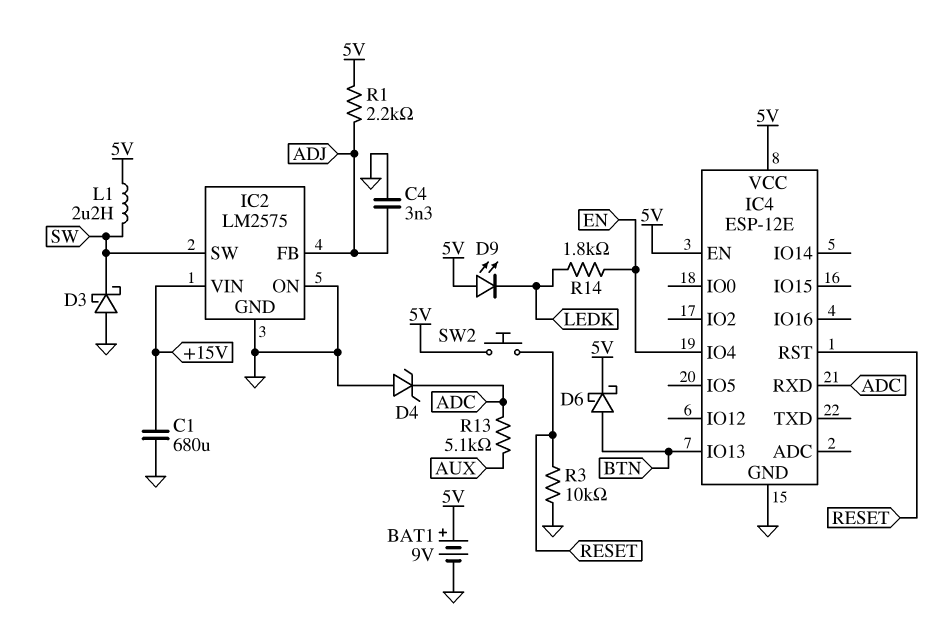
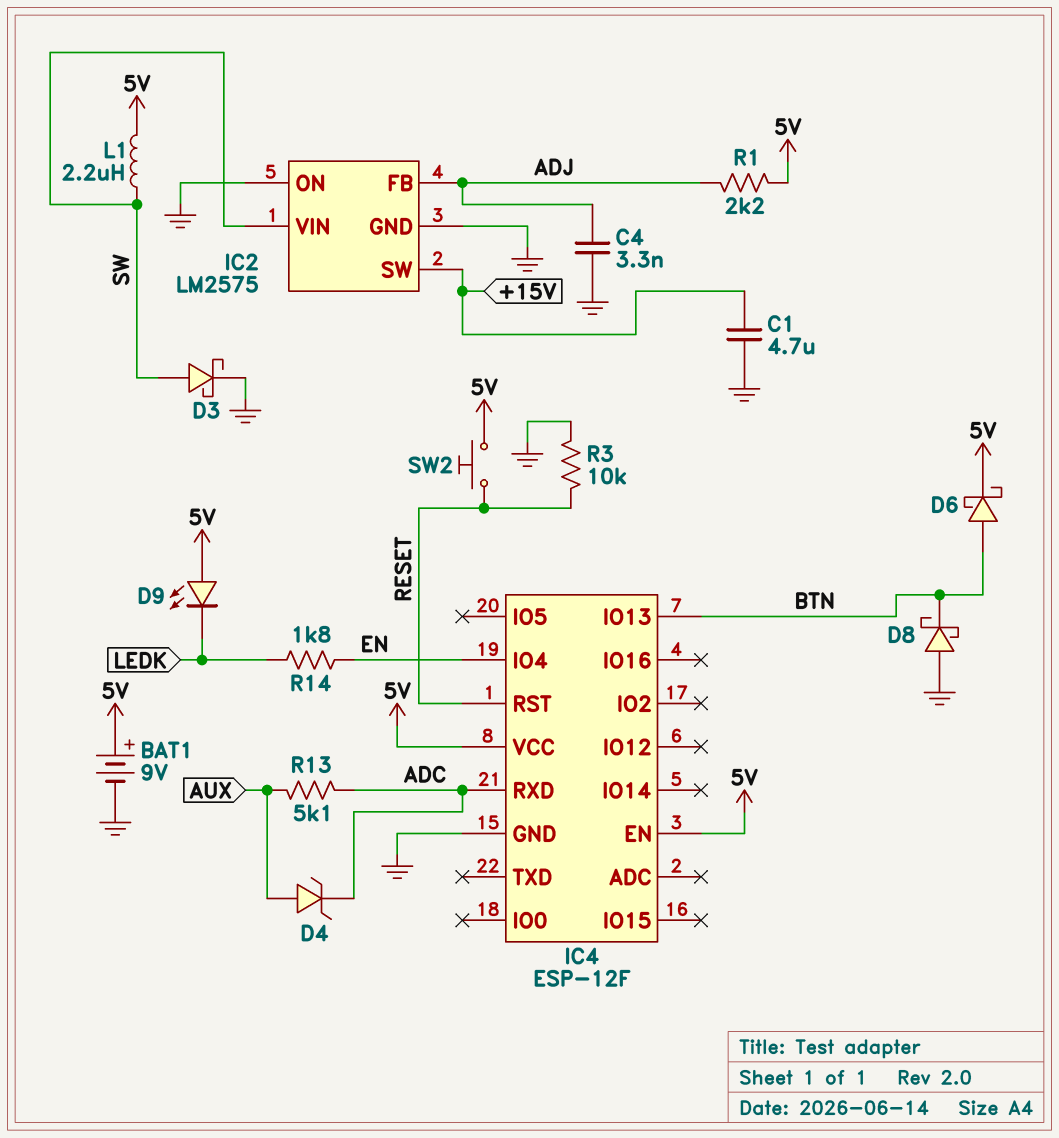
C1: 680uF (+15V, GND) -> 4.7uF (+15V, GND)
D3: schottky (A GND, K SW) -> schottky (A SW, K GND)
D4: zener (A GND, K ADC) -> zener (A AUX, K ADC)
D8: none -> schottky (A GND, K BTN)
IC2 pin SW: SW -> +15V
IC2 pin VIN: +15V -> SW
IC4: ESP-12E -> ESP-12F

